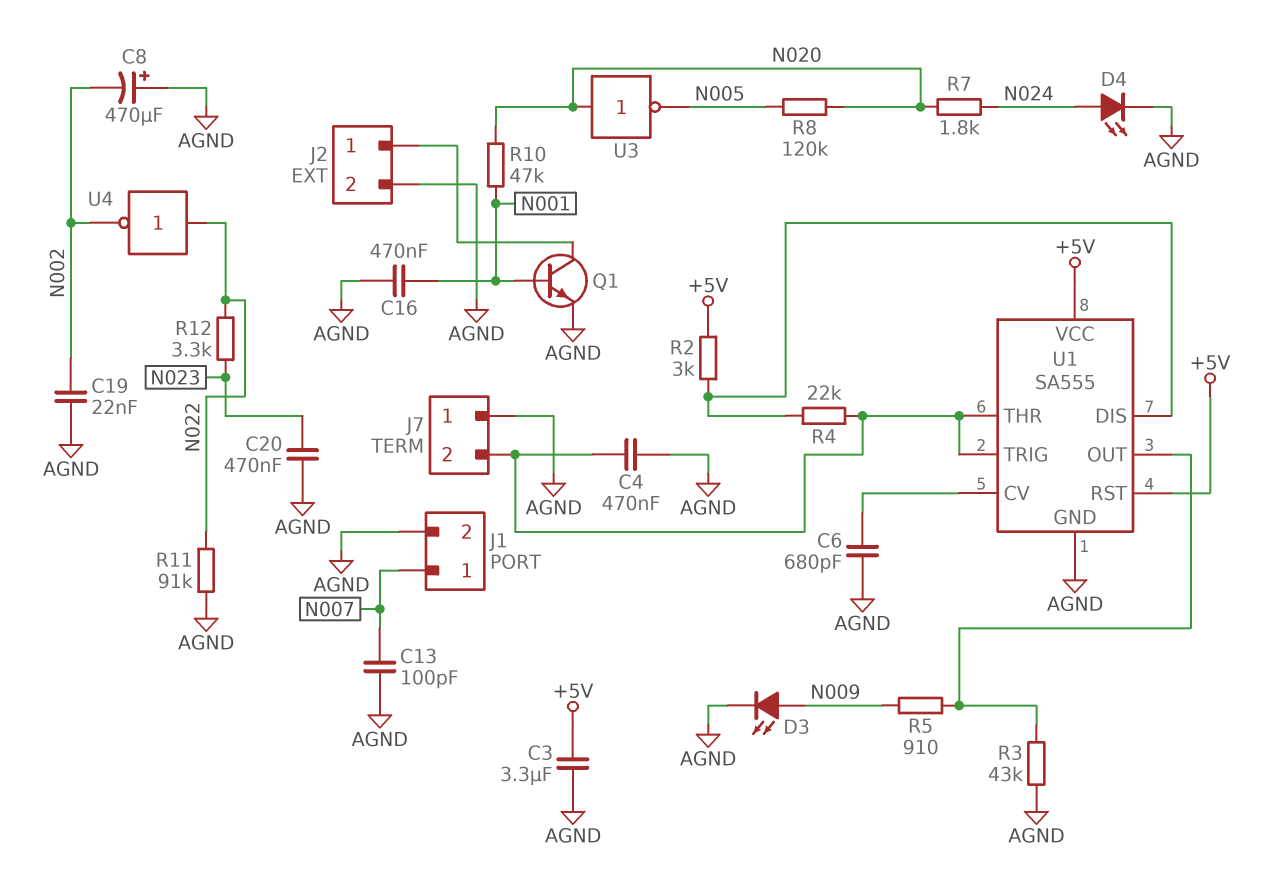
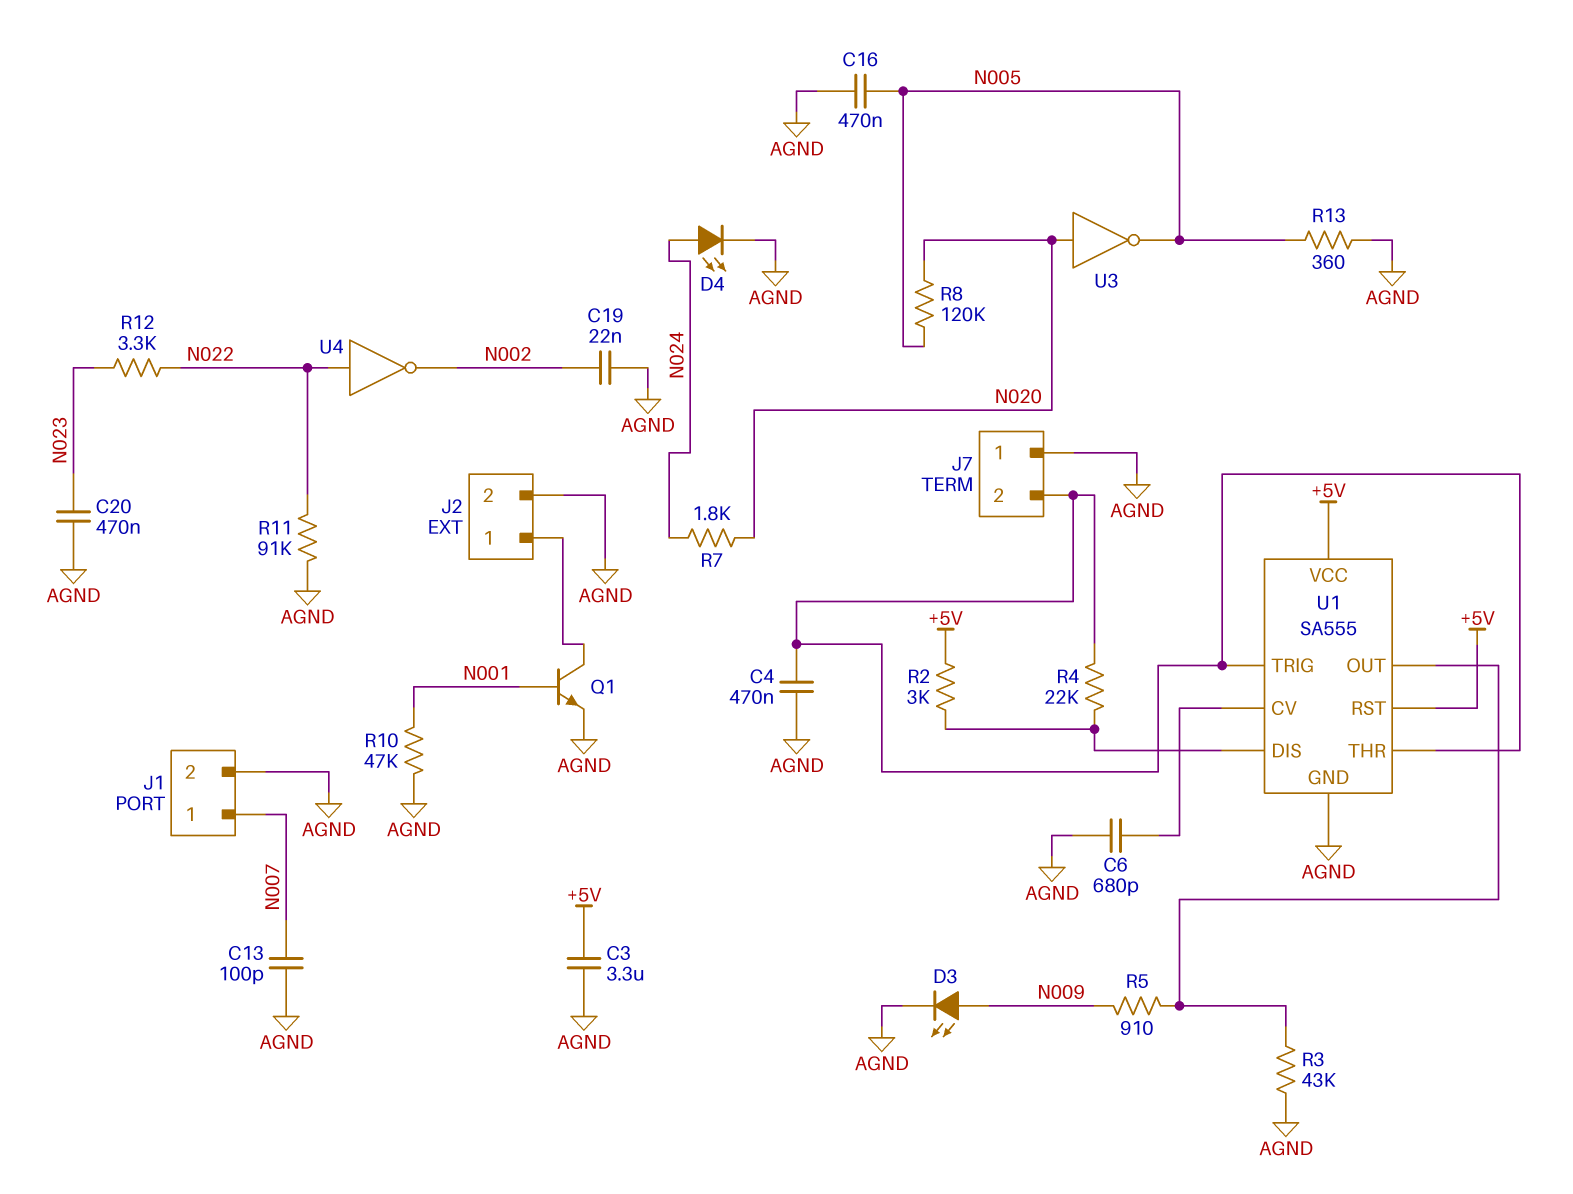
C8: 470uF (plus AGND, minus N002) -> none
C16: 470nF (AGND, N001) -> 470nF (AGND, N005)
R10: 47k (N001, N020) -> 47k (AGND, N001)
R13: none -> 360 (AGND, N005)

